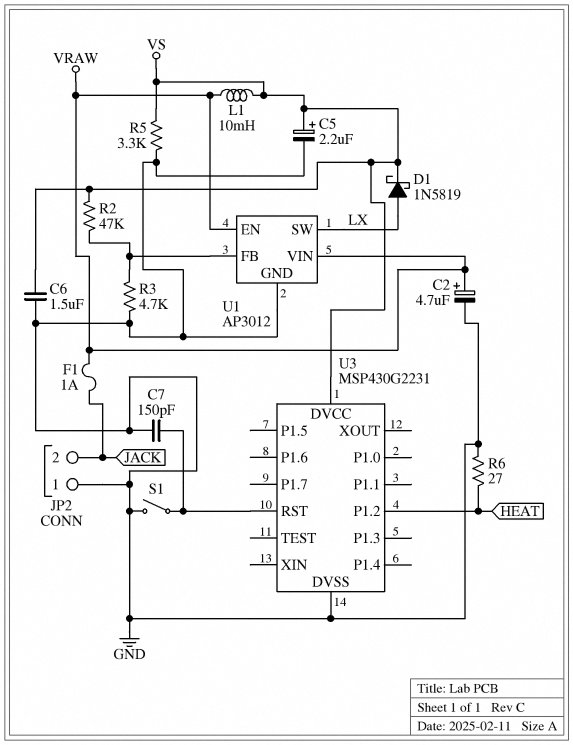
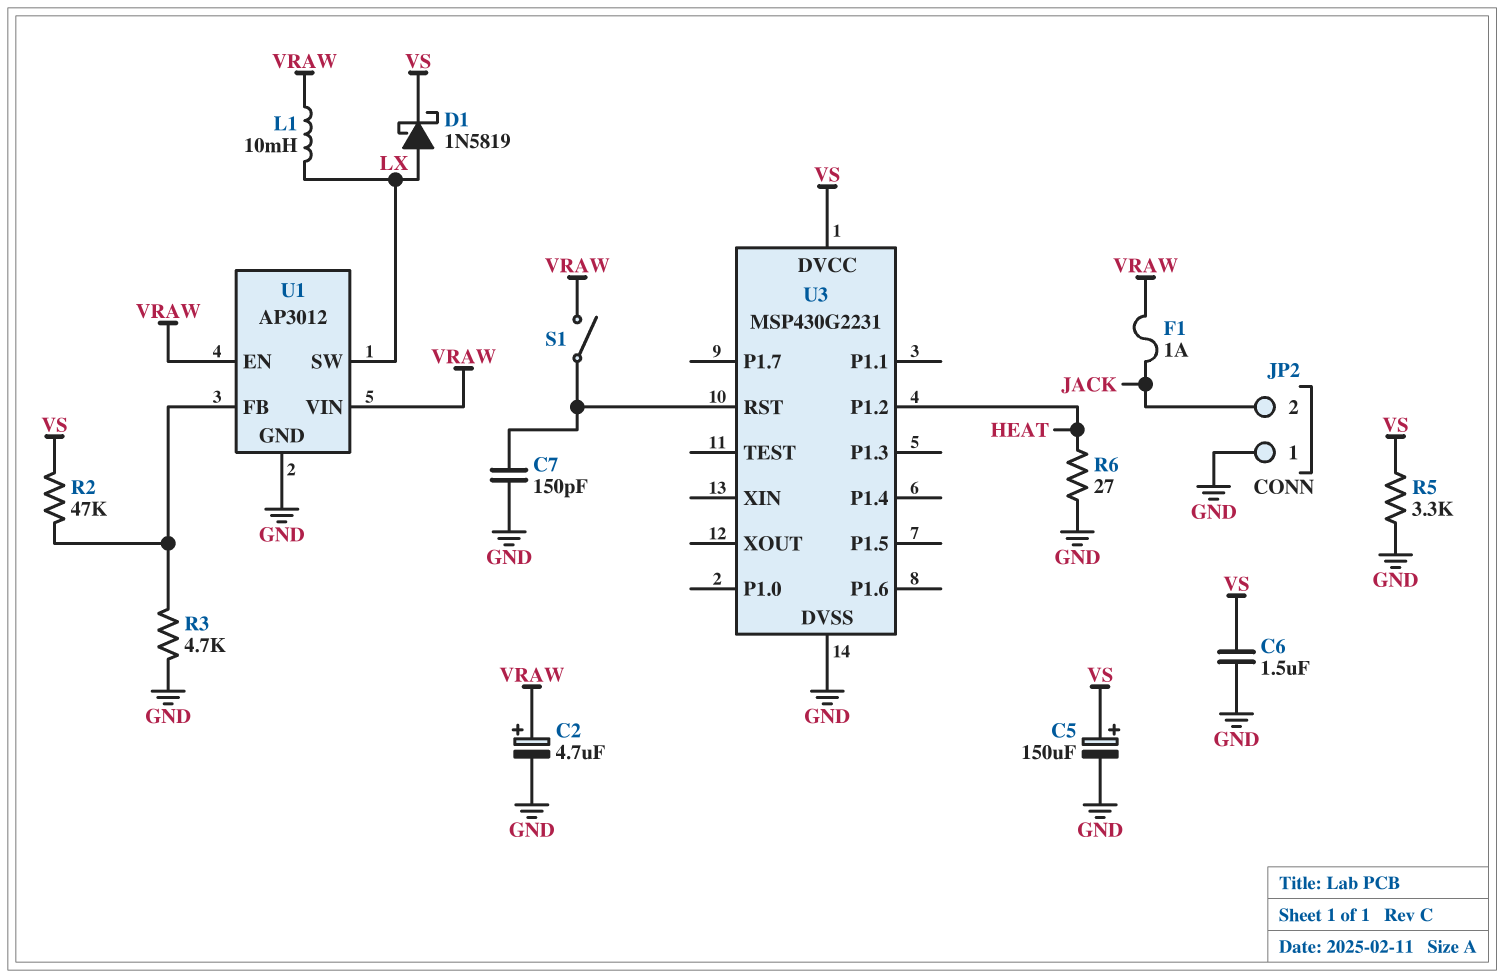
C5: 2.2uF (plus VS, minus GND) -> 150uF (plus VS, minus GND)
L1: 10mH (VRAW, VS) -> 10mH (LX, VRAW)
S1: switch (GND, U3/RST) -> switch (U3/RST, VRAW)

